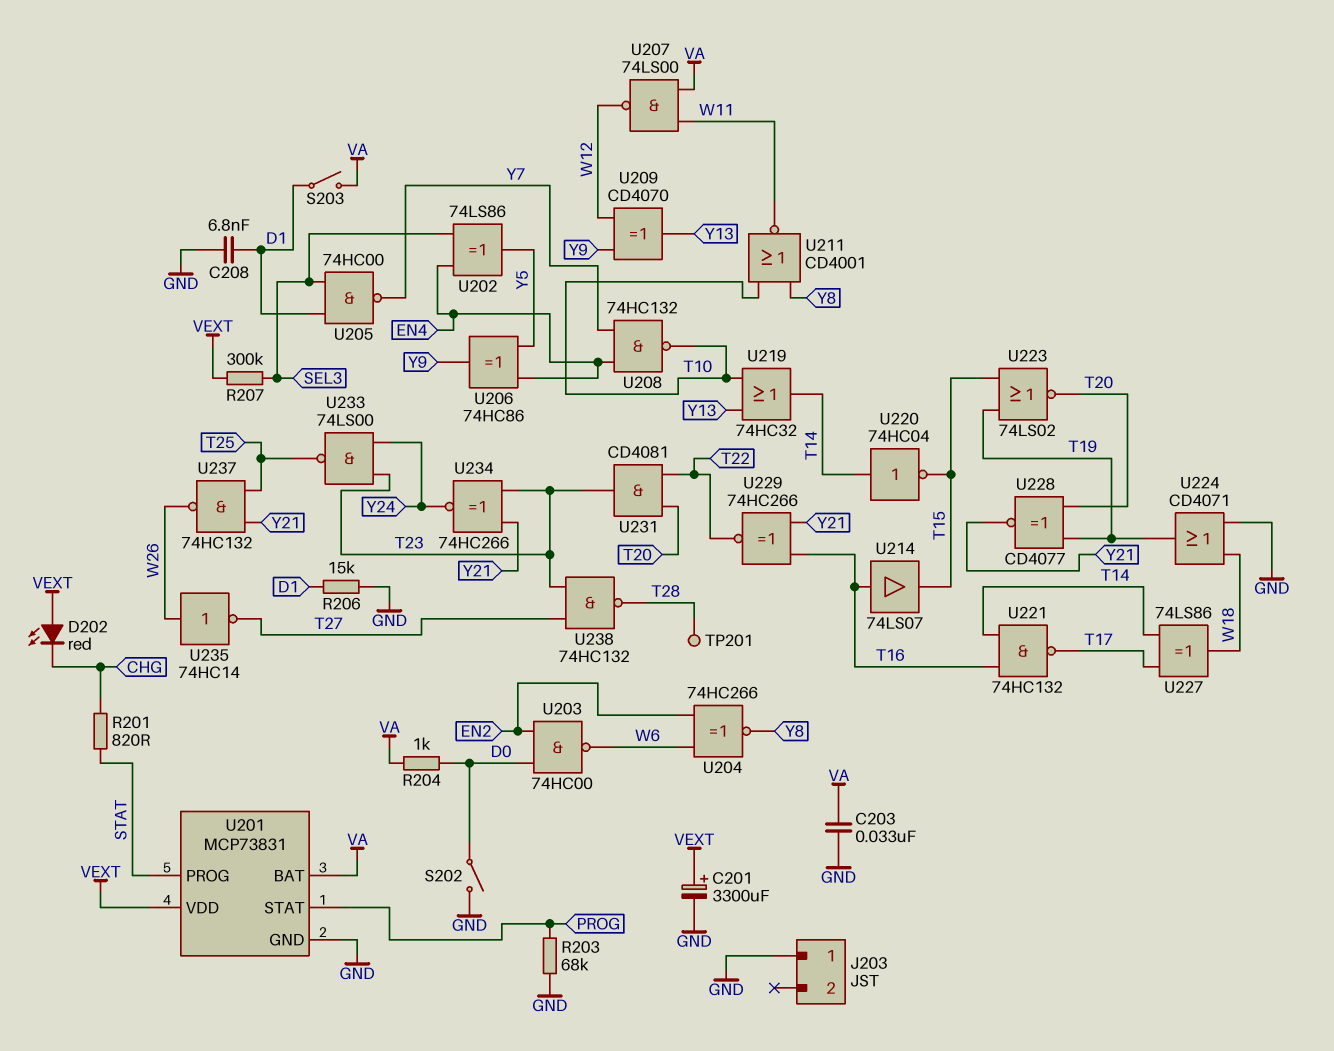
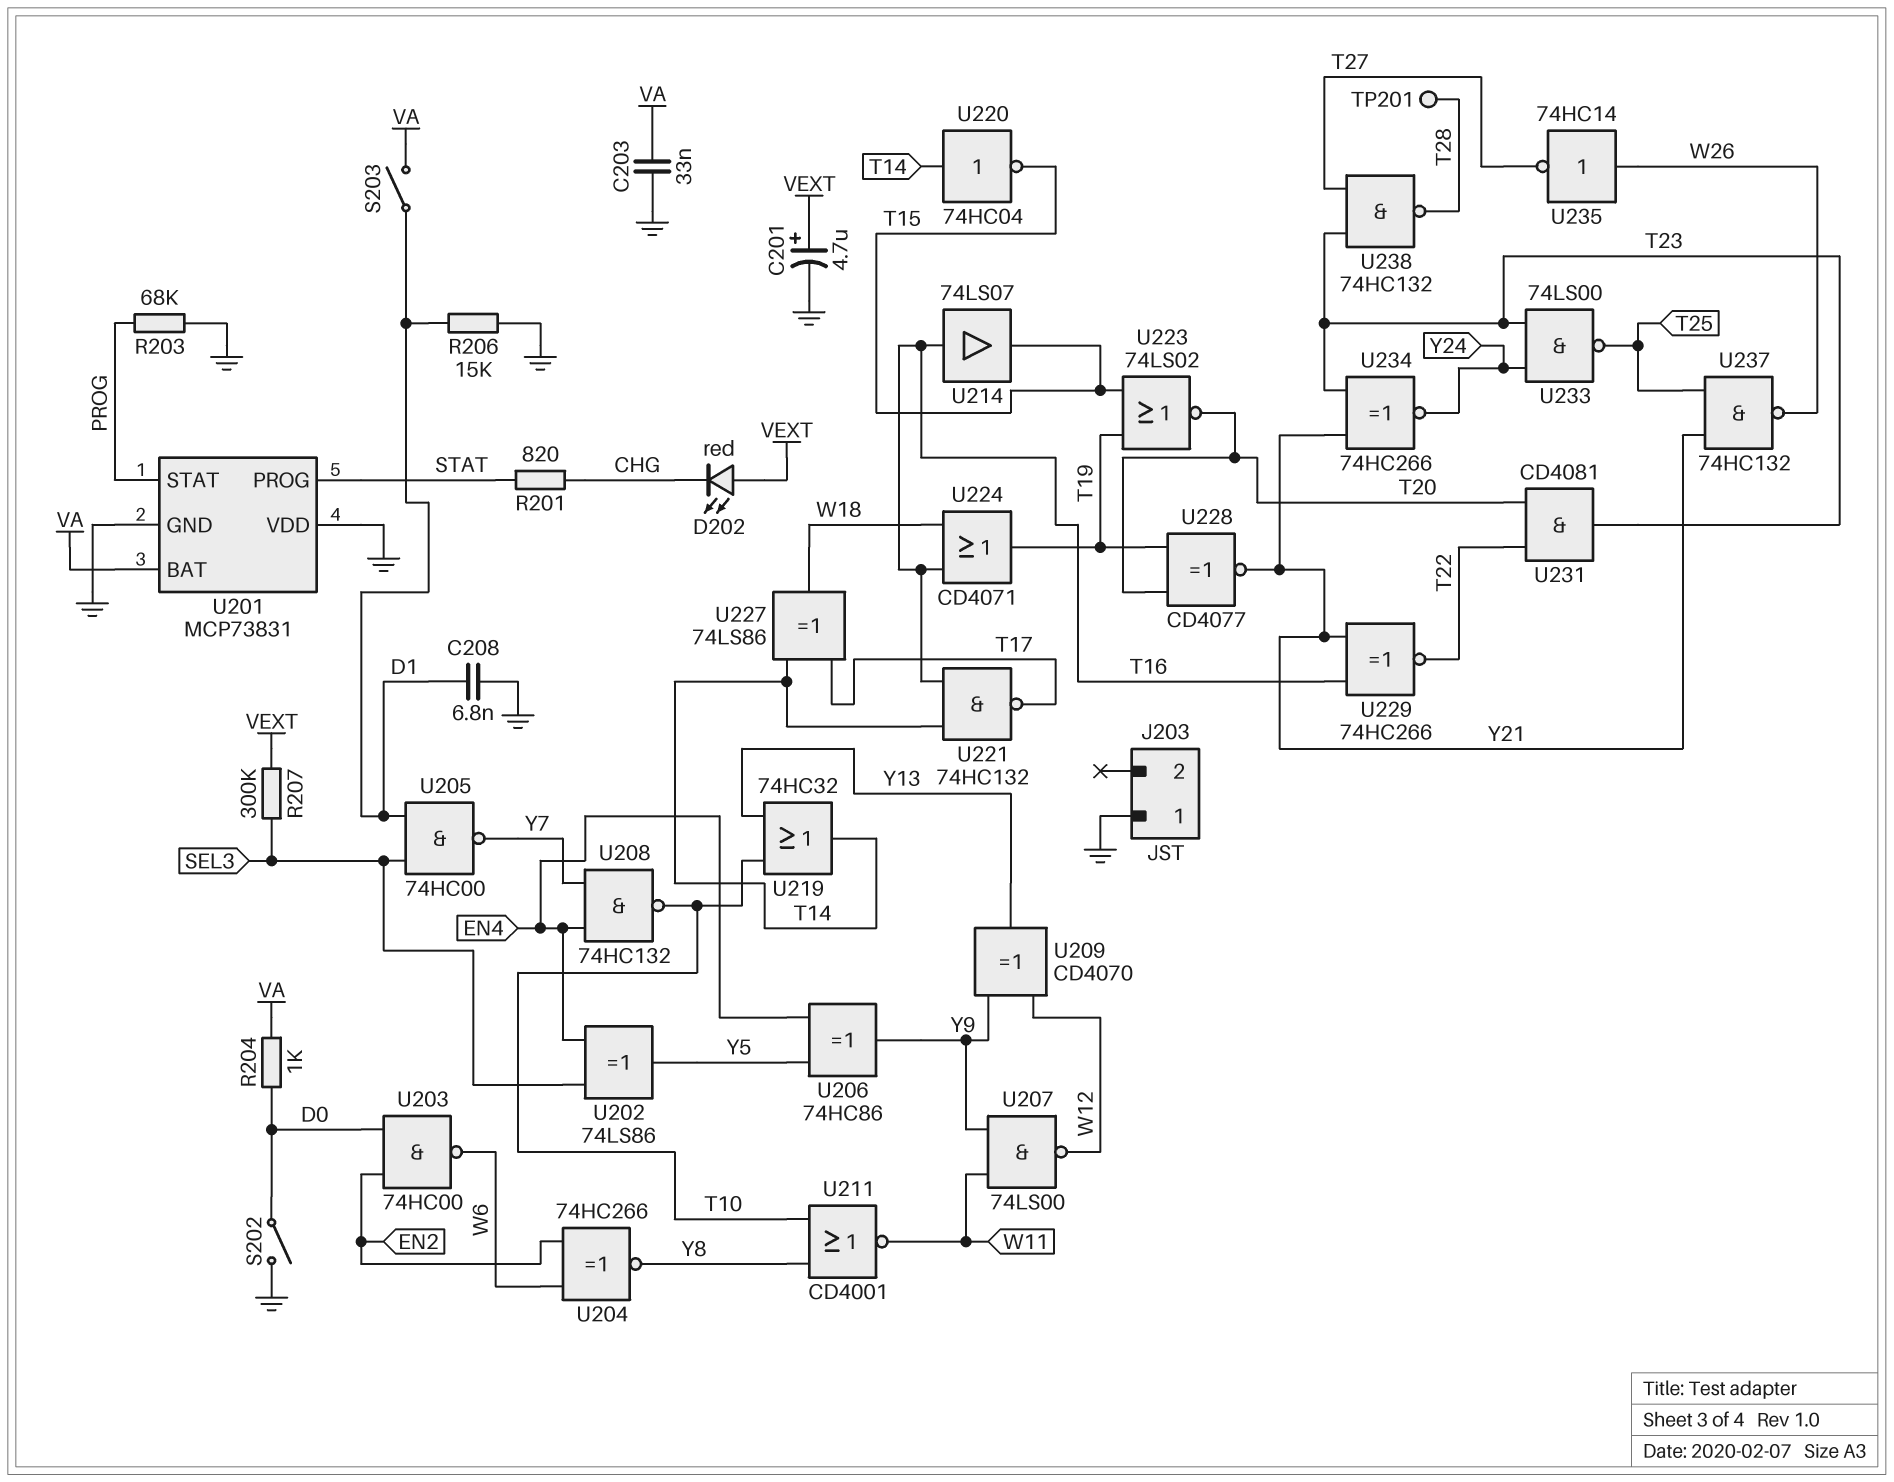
C201: 3300uF (plus VEXT, minus GND) -> 4.7uF (plus VEXT, minus GND)
U201 pin VDD: VEXT -> GND
U207: NAND 74LS00 (in VA, in W11, out W12) -> NAND 74LS00 (in W11, in Y9, out W12)
U224: OR CD4071 (in GND, in W18, out T19) -> OR CD4071 (in T16, in W18, out T19)

